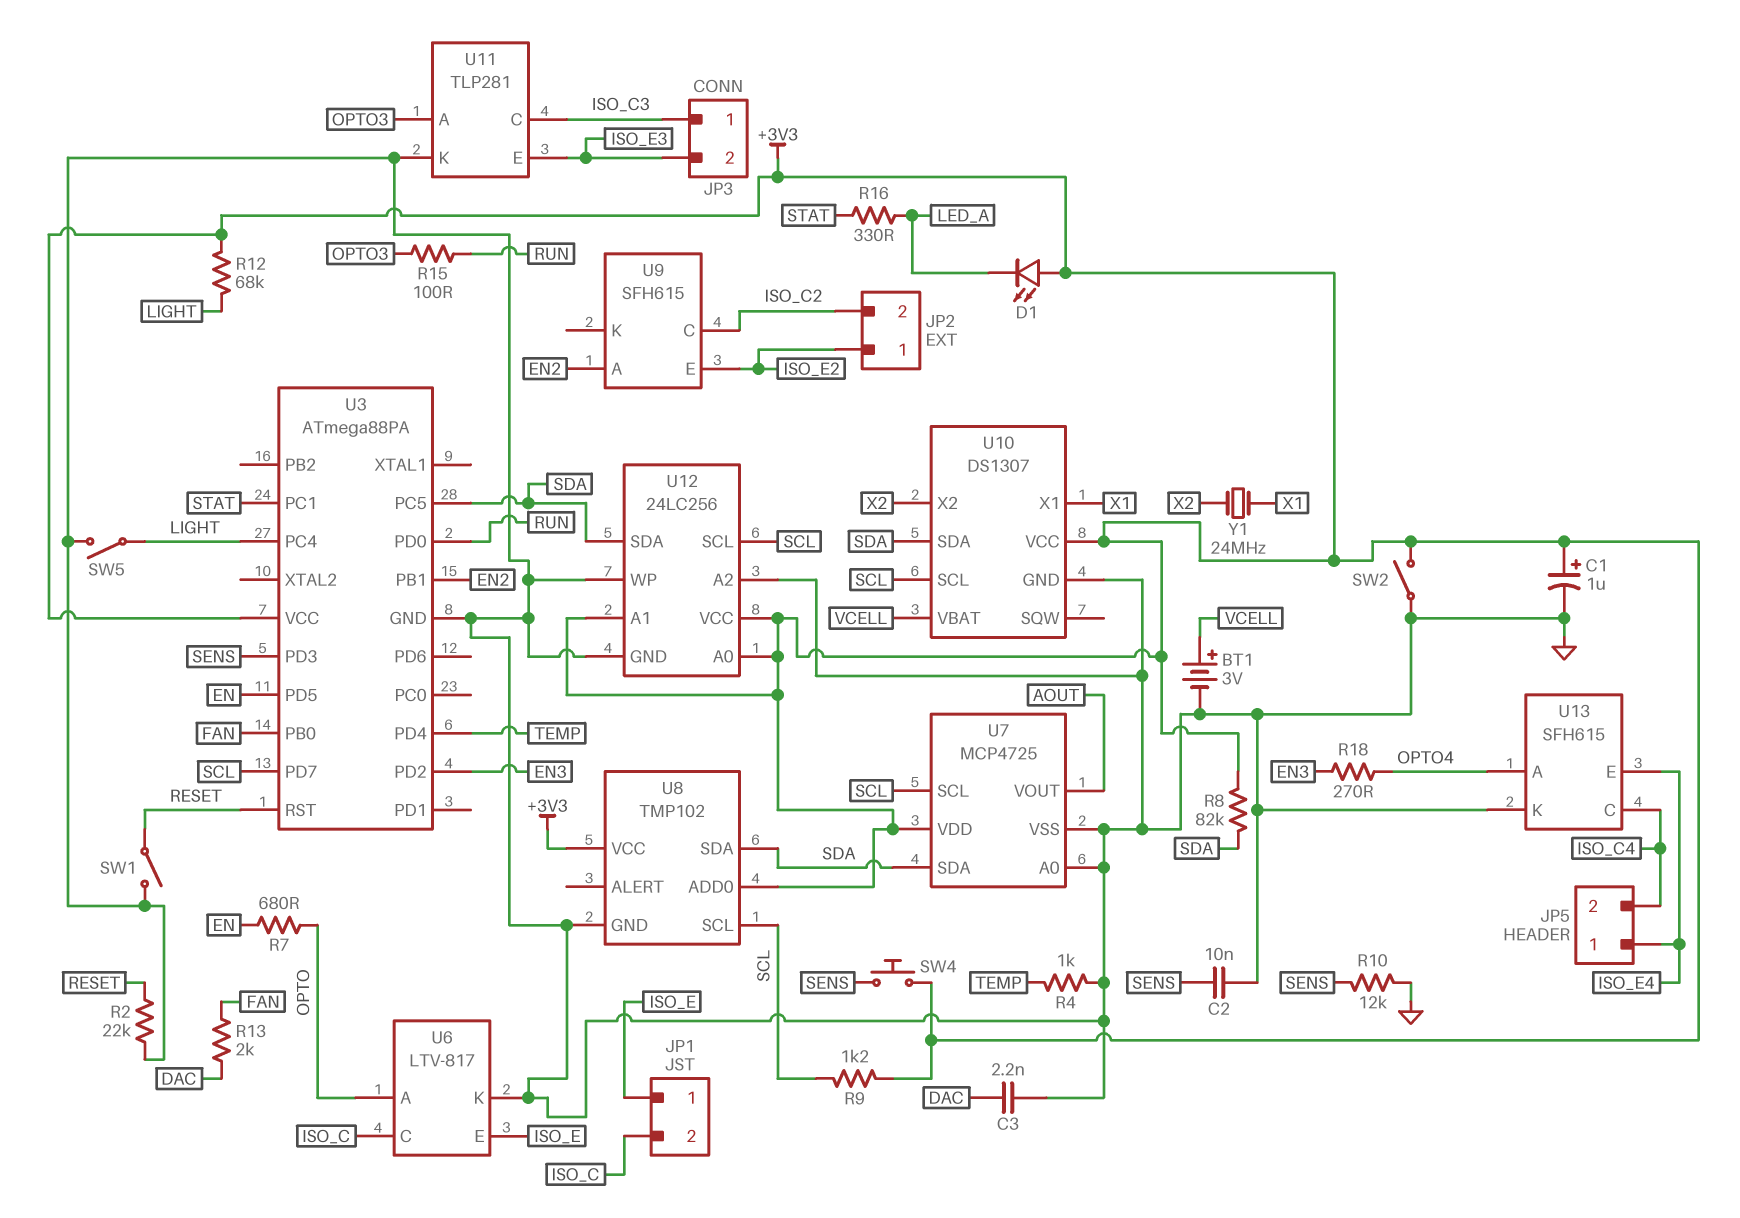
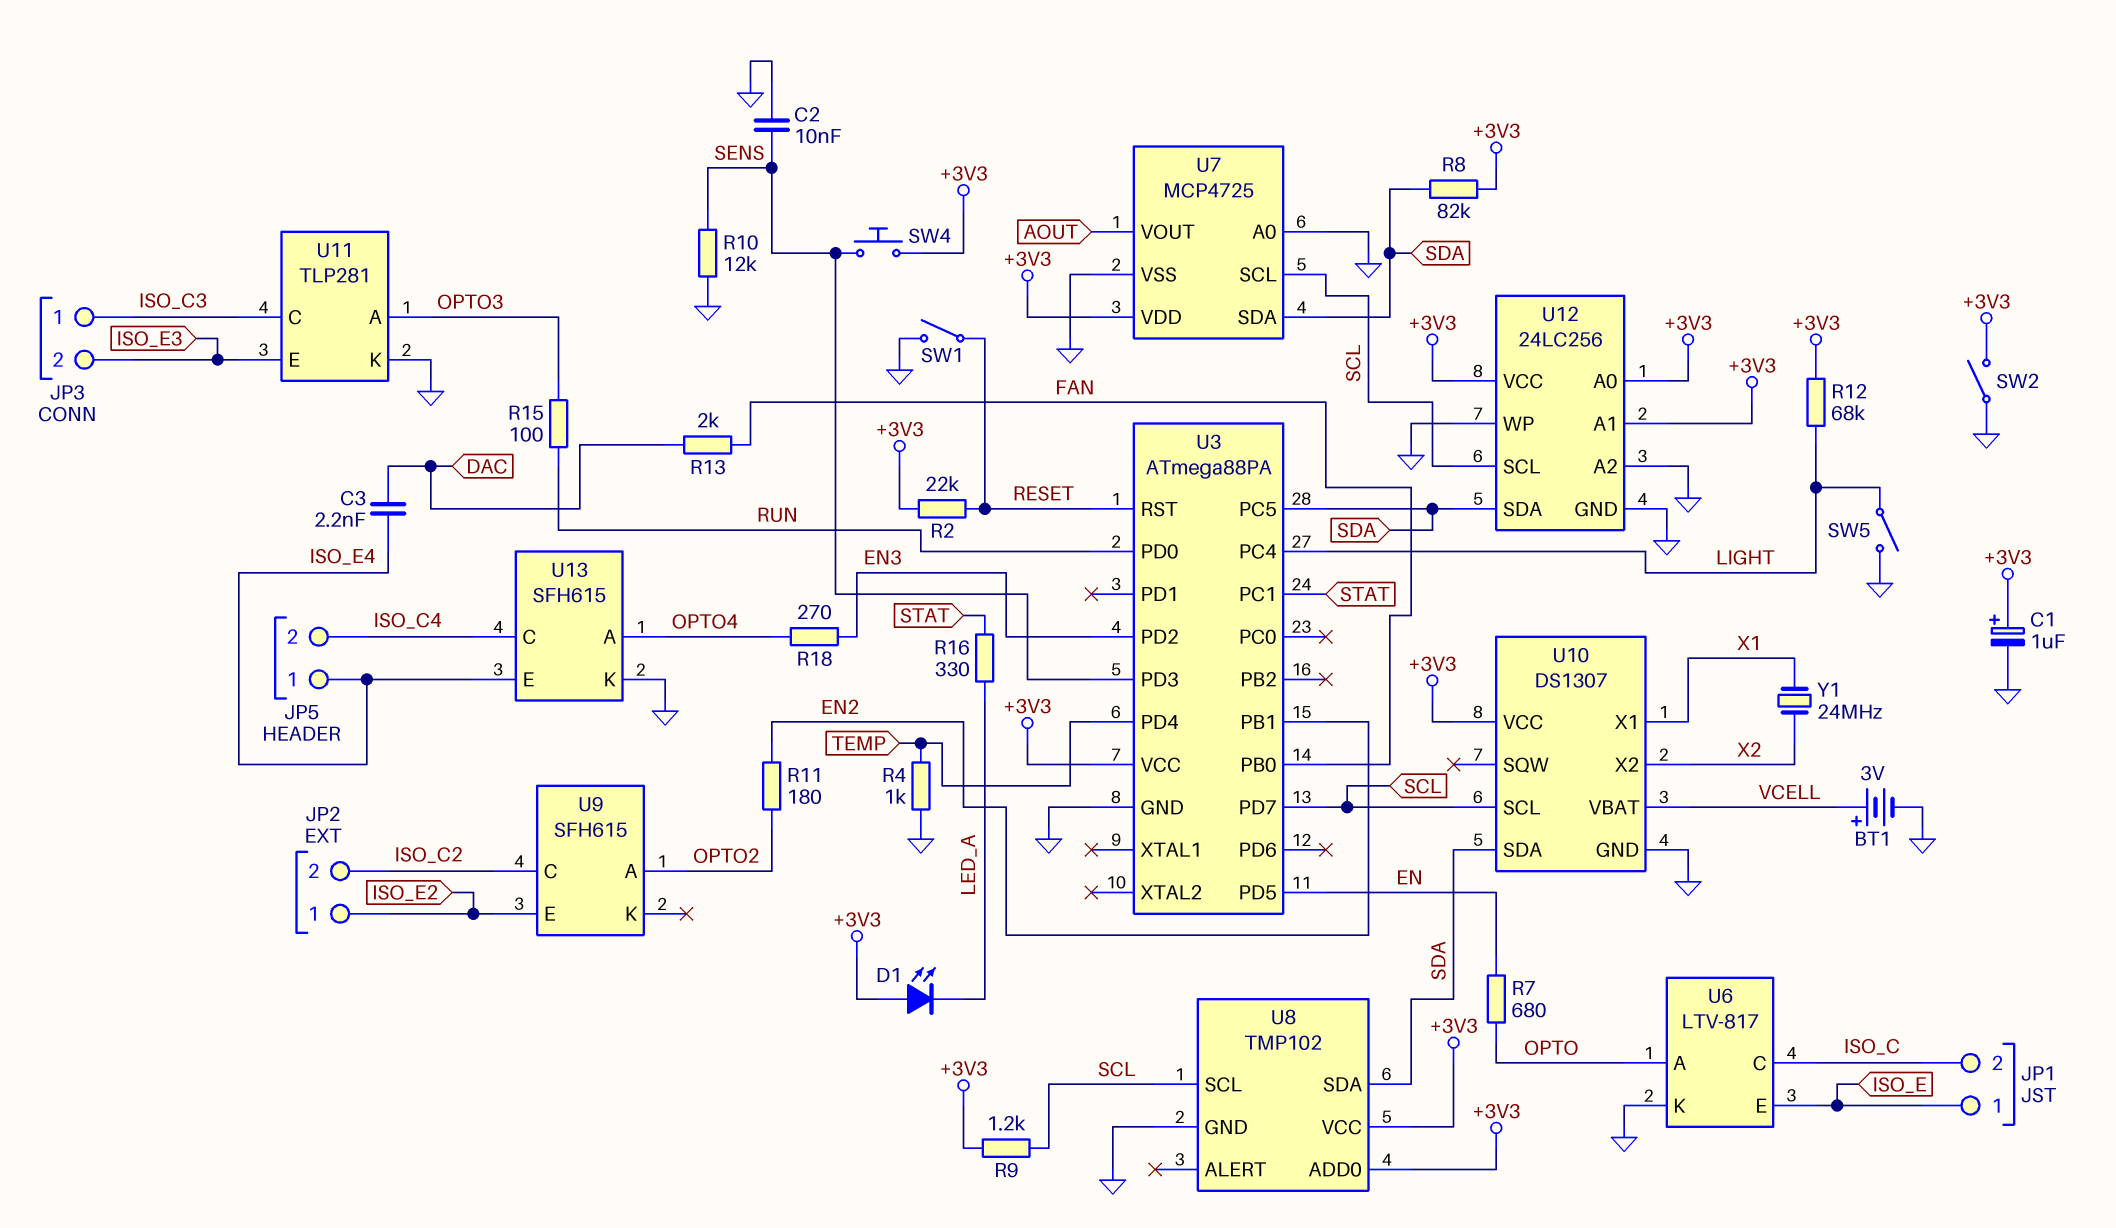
C3: 2.2nF (DAC, GND) -> 2.2nF (DAC, ISO_E4)
R2: 22k (GND, RESET) -> 22k (+3V3, RESET)
R11: none -> 180 (EN2, OPTO2)
U9 pin A: EN2 -> OPTO2

